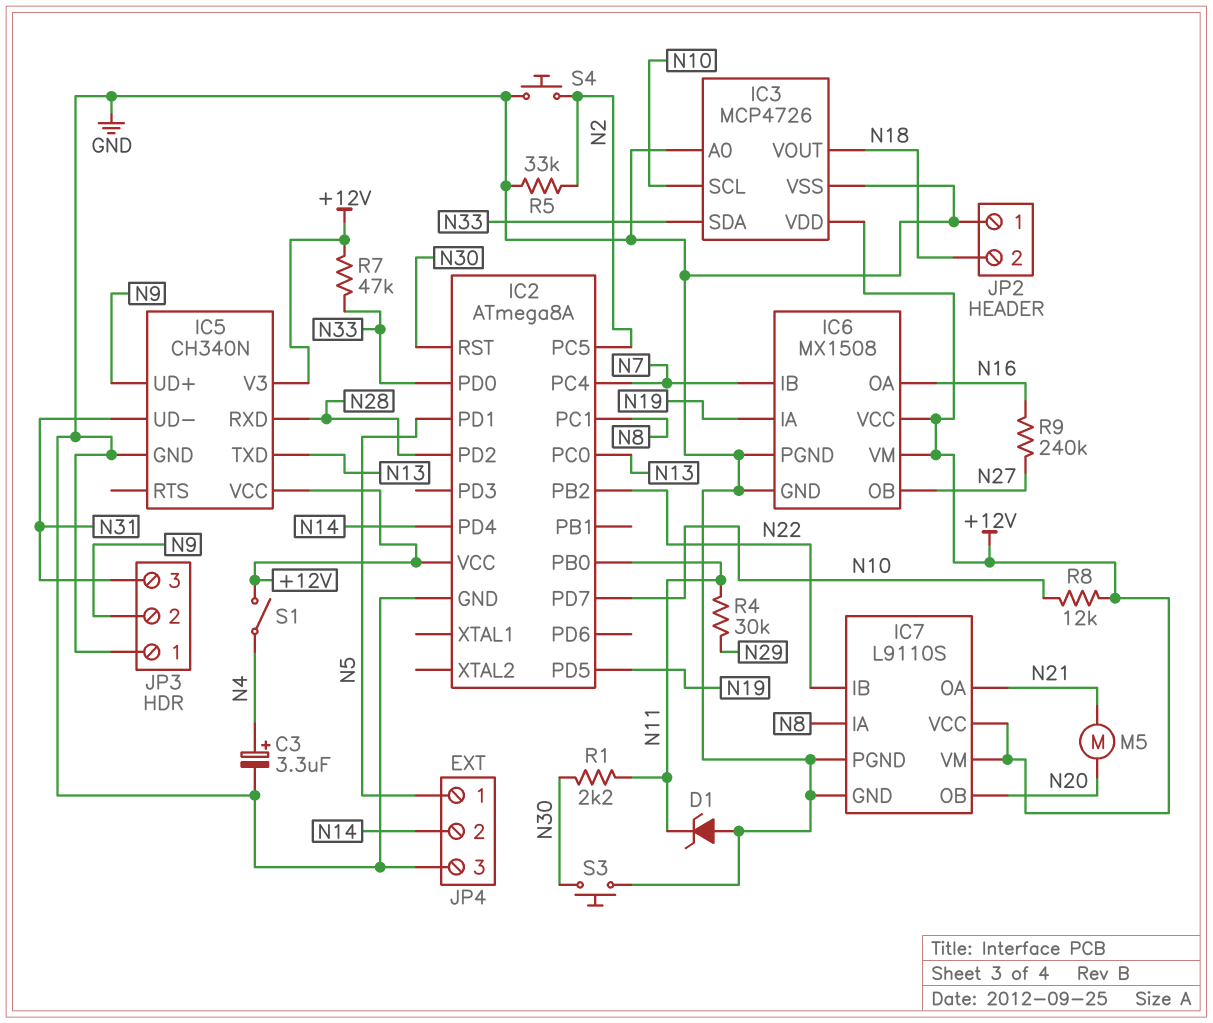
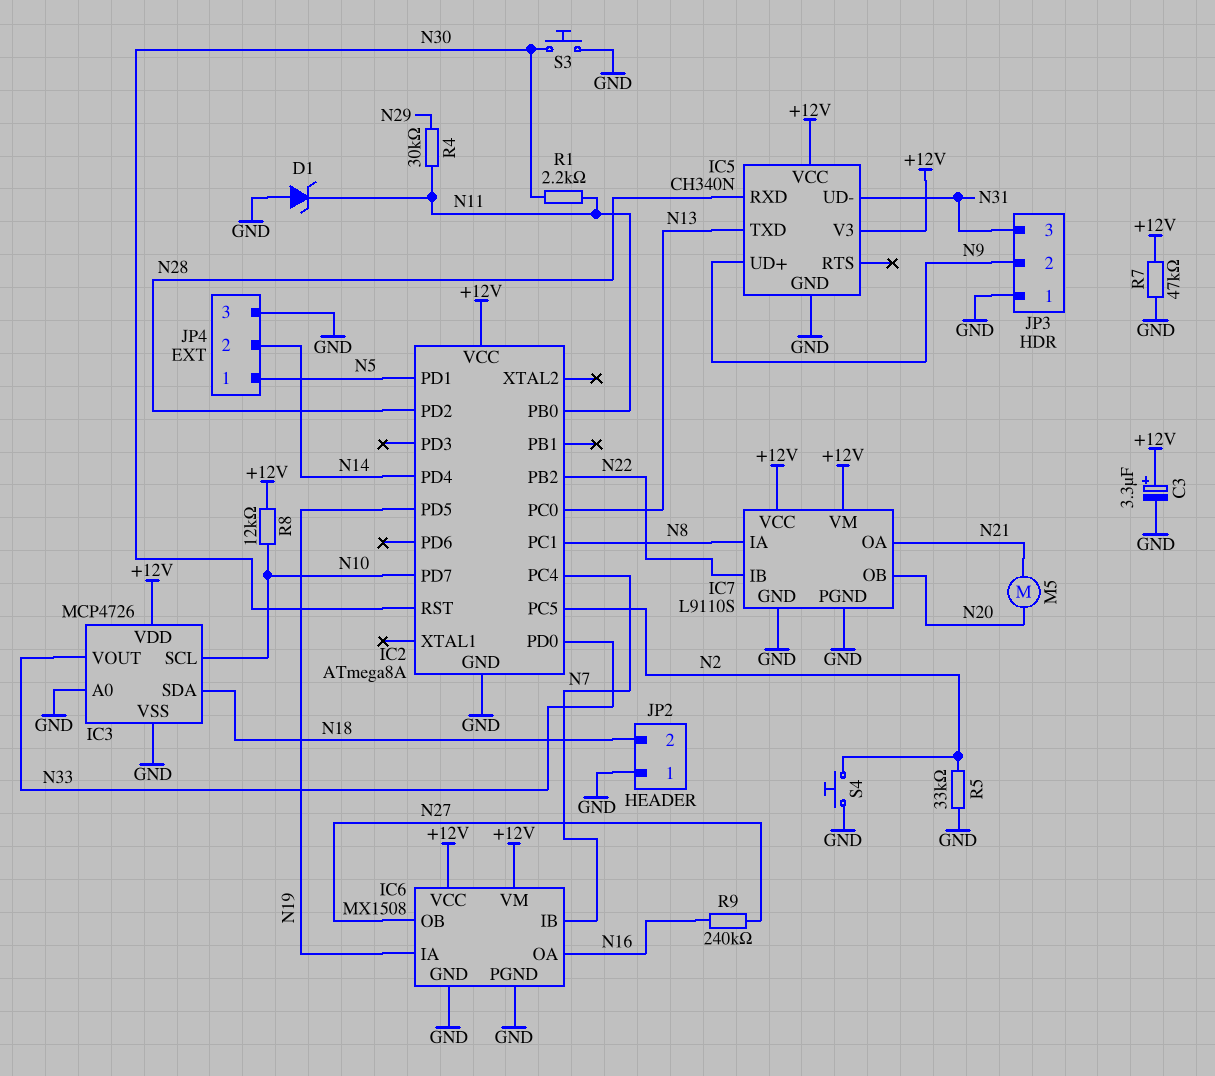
C3: 3.3uF (plus N4, minus GND) -> 3.3uF (plus +12V, minus GND)
IC3 pin SDA: N33 -> N18
IC3 pin VOUT: N18 -> N33
R7: 47k (+12V, N33) -> 47k (+12V, GND)
S1: switch (+12V, N4) -> none

